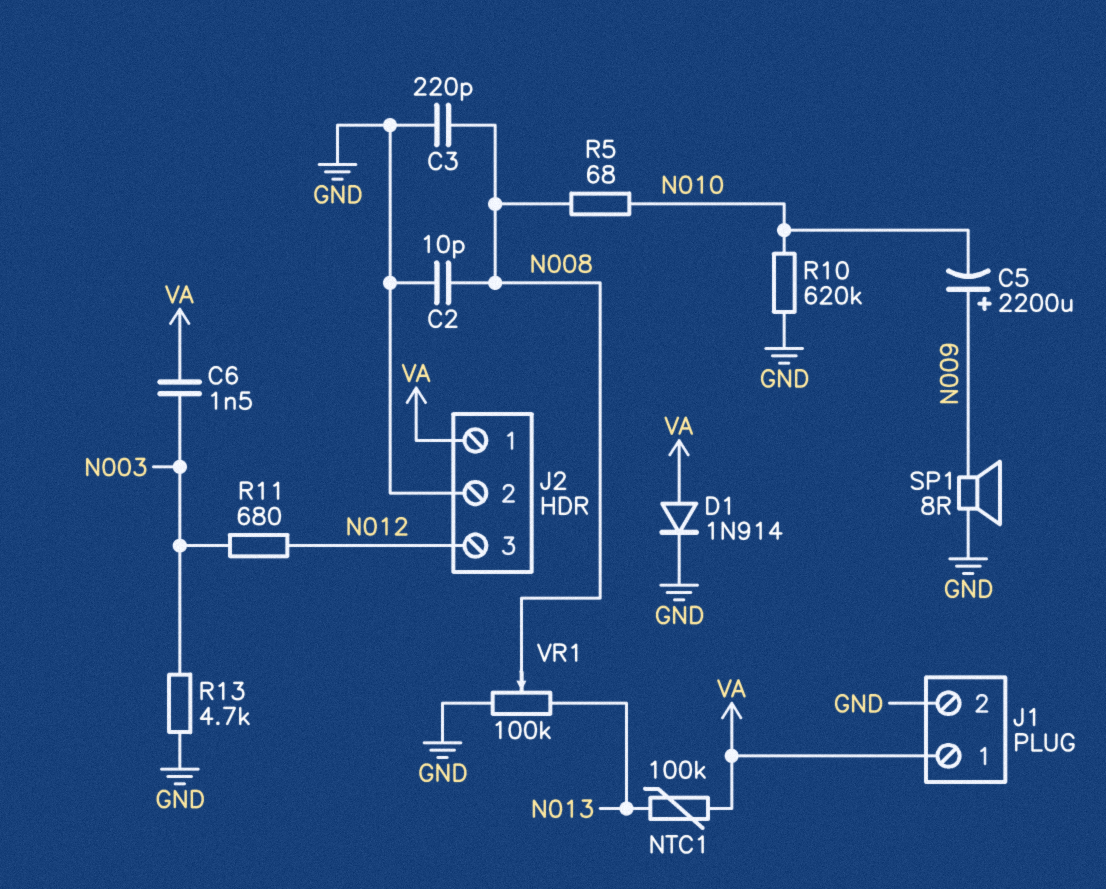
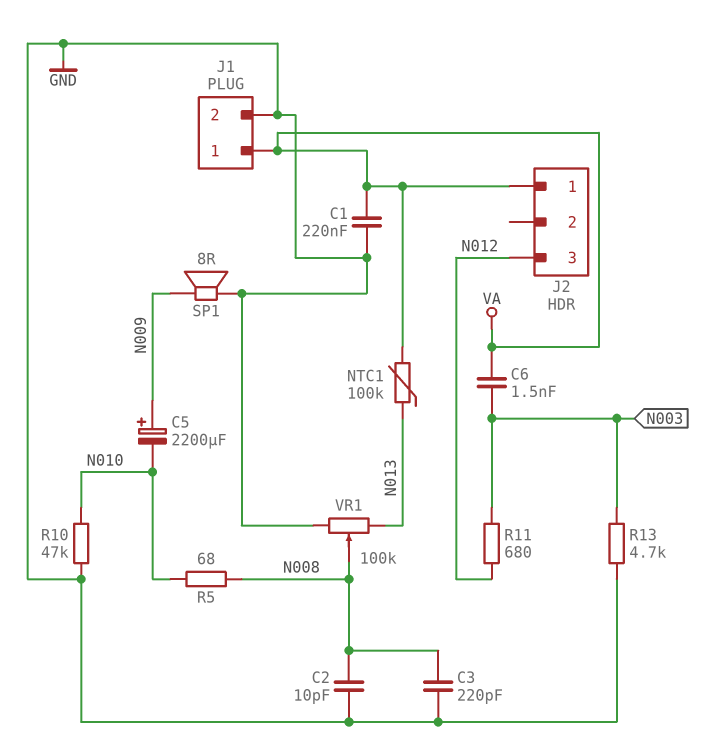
C1: none -> 220nF (GND, VA)
D1: diode 1N914 (A VA, K GND) -> none
J2 pin 2: GND -> none
R10: 620k (GND, N010) -> 47k (GND, N010)

